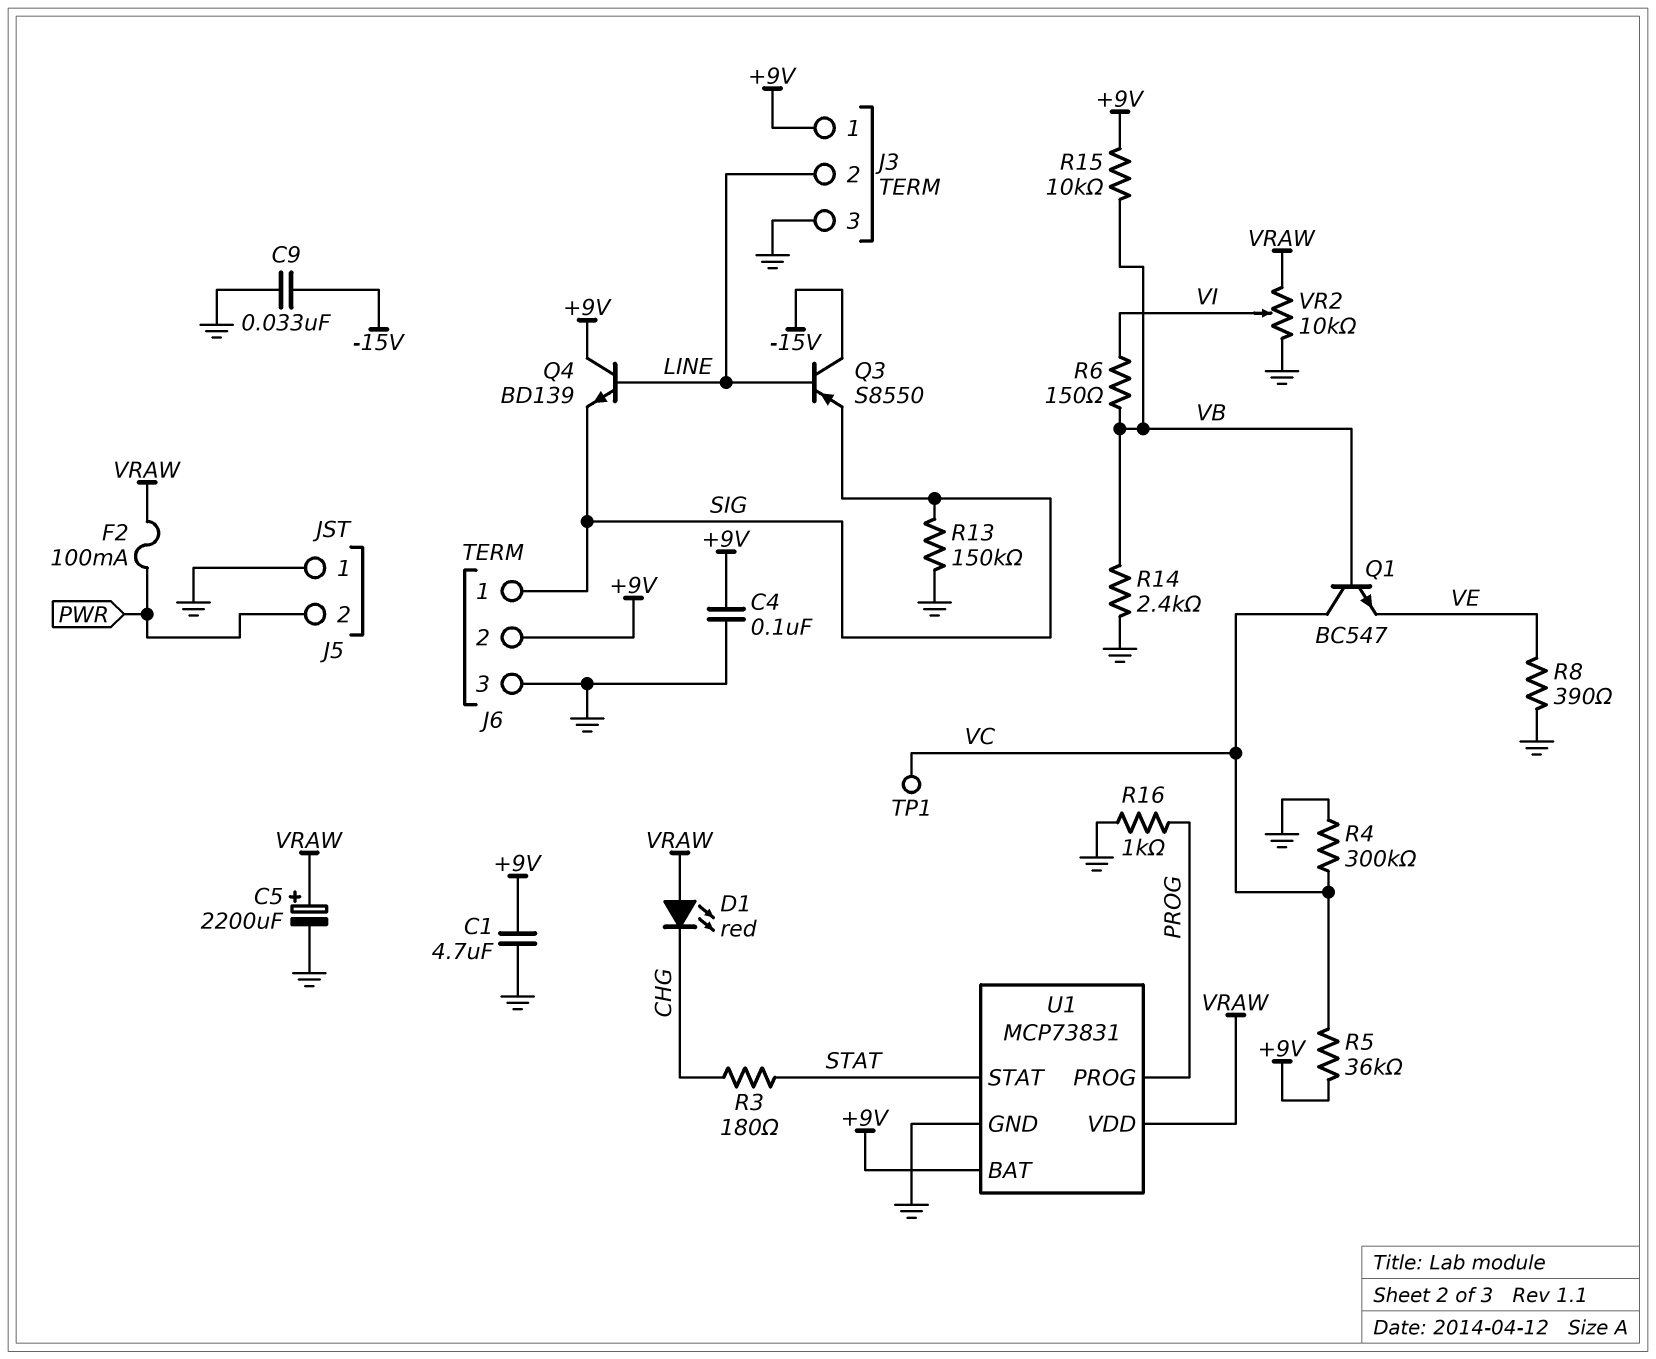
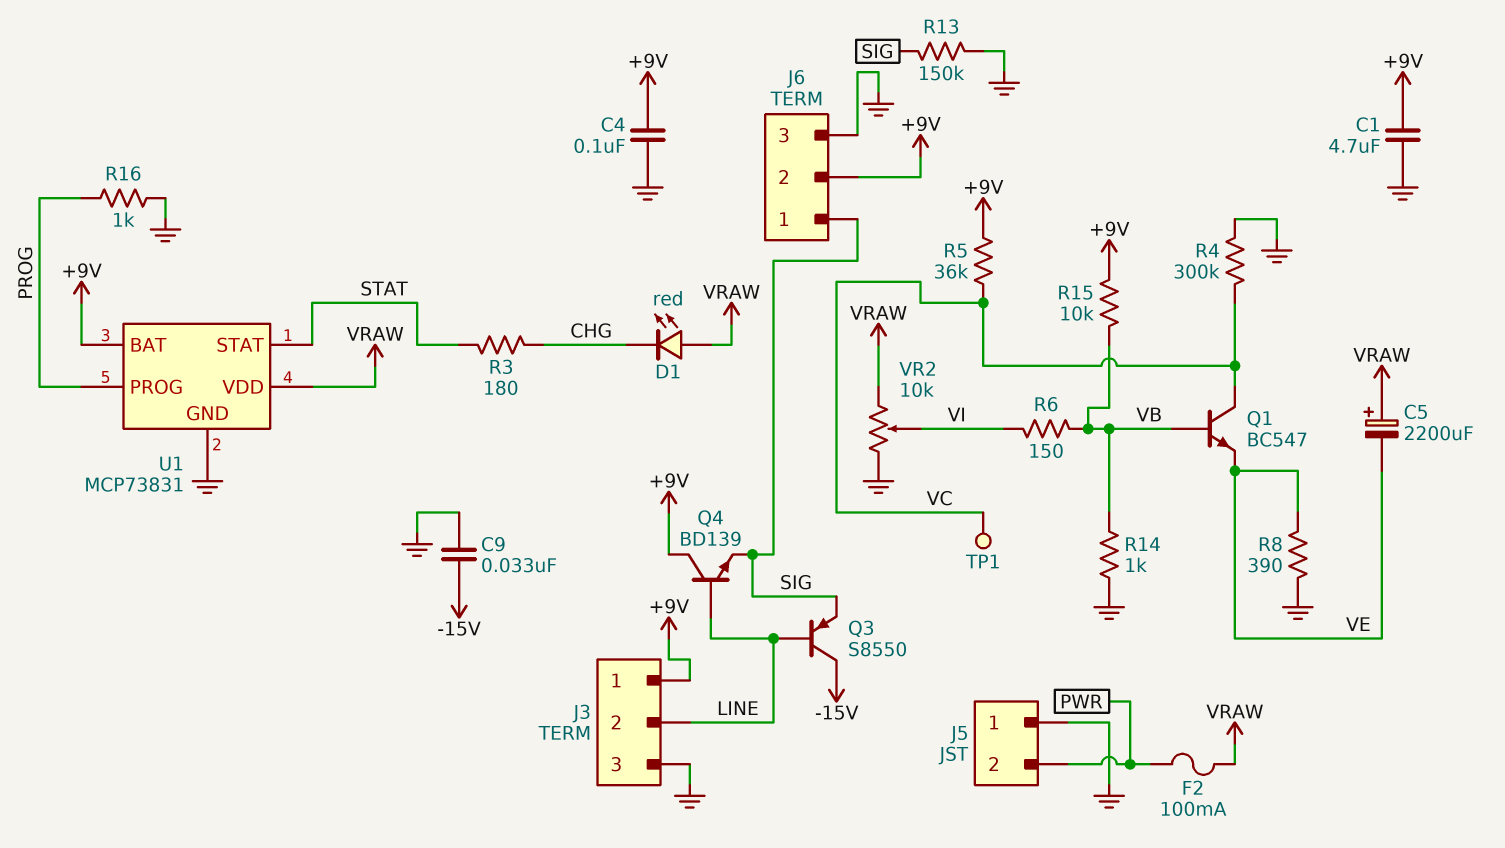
C5: 2200uF (plus VRAW, minus GND) -> 2200uF (plus VRAW, minus VE)
R14: 2.4k (GND, VB) -> 1k (GND, VB)

